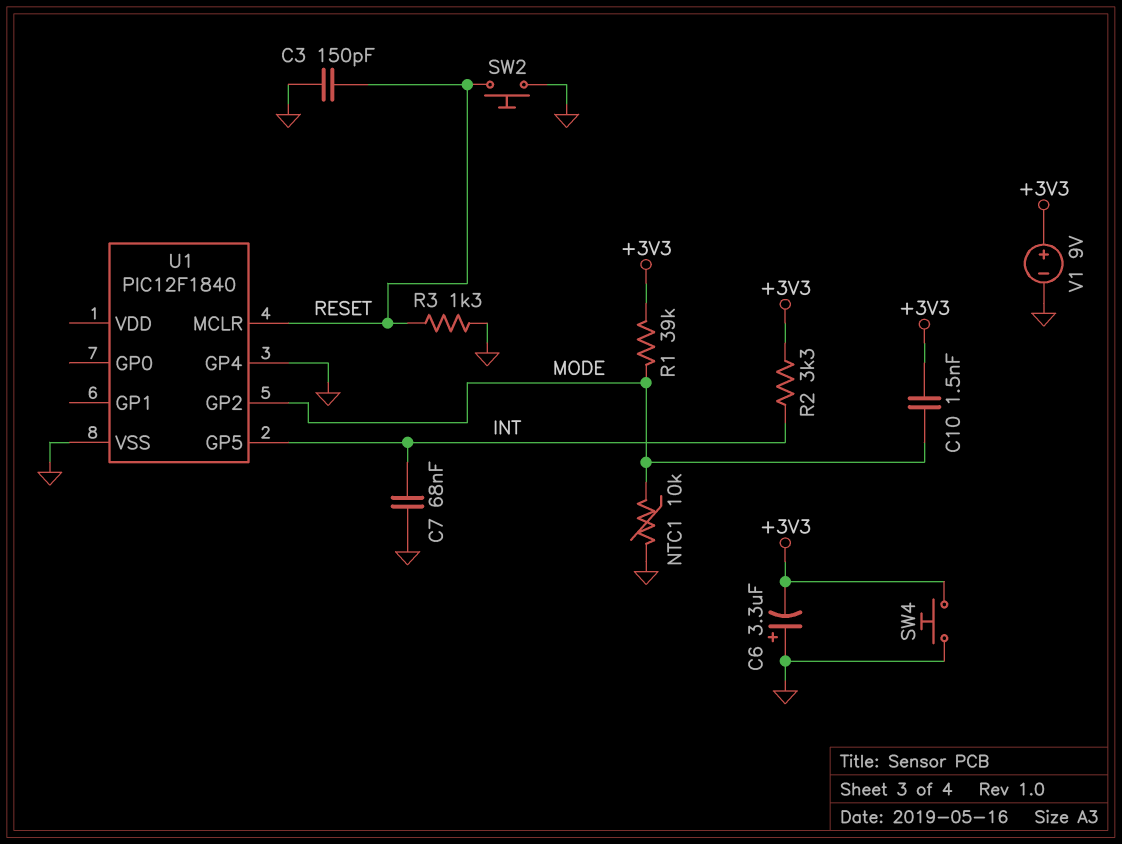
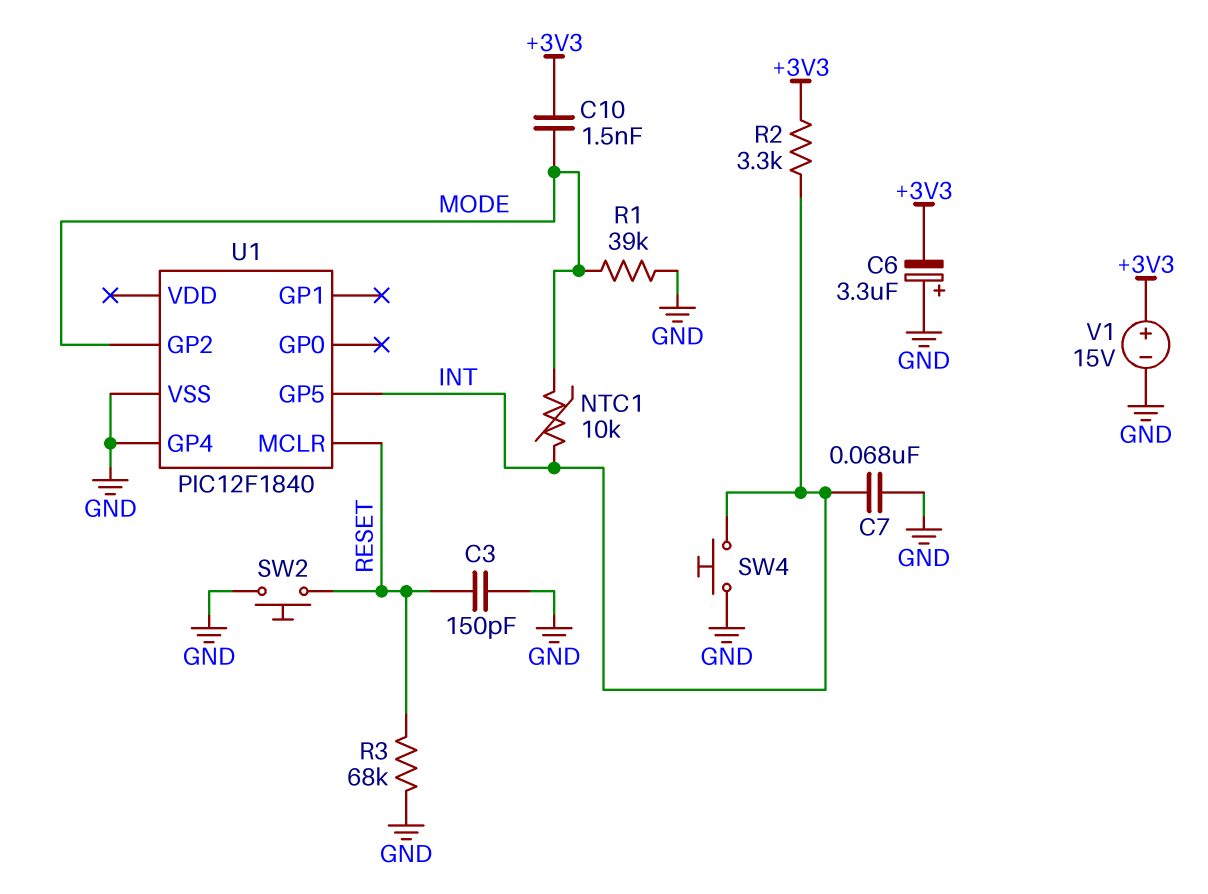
NTC1: 10k (GND, MODE) -> 10k (INT, MODE)
R1: 39k (+3V3, MODE) -> 39k (GND, MODE)
R3: 1.3k (GND, RESET) -> 68k (GND, RESET)
SW4: button (+3V3, GND) -> button (GND, INT)
V1: 9V (plus +3V3, minus GND) -> 15V (plus +3V3, minus GND)

